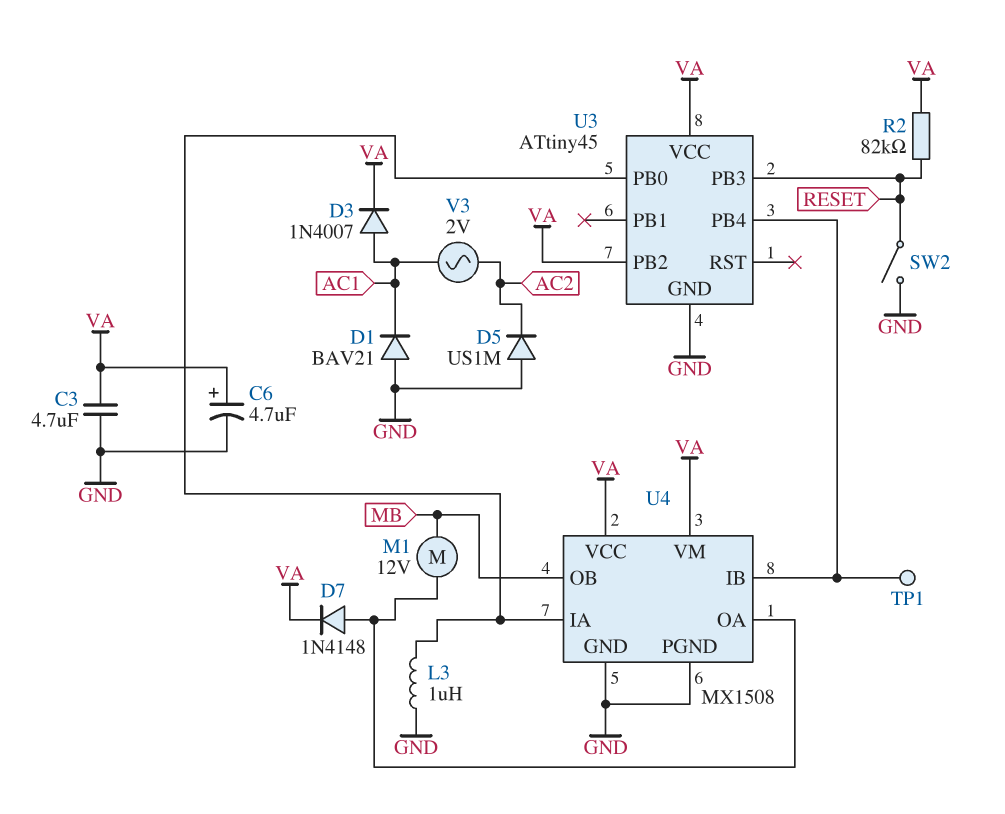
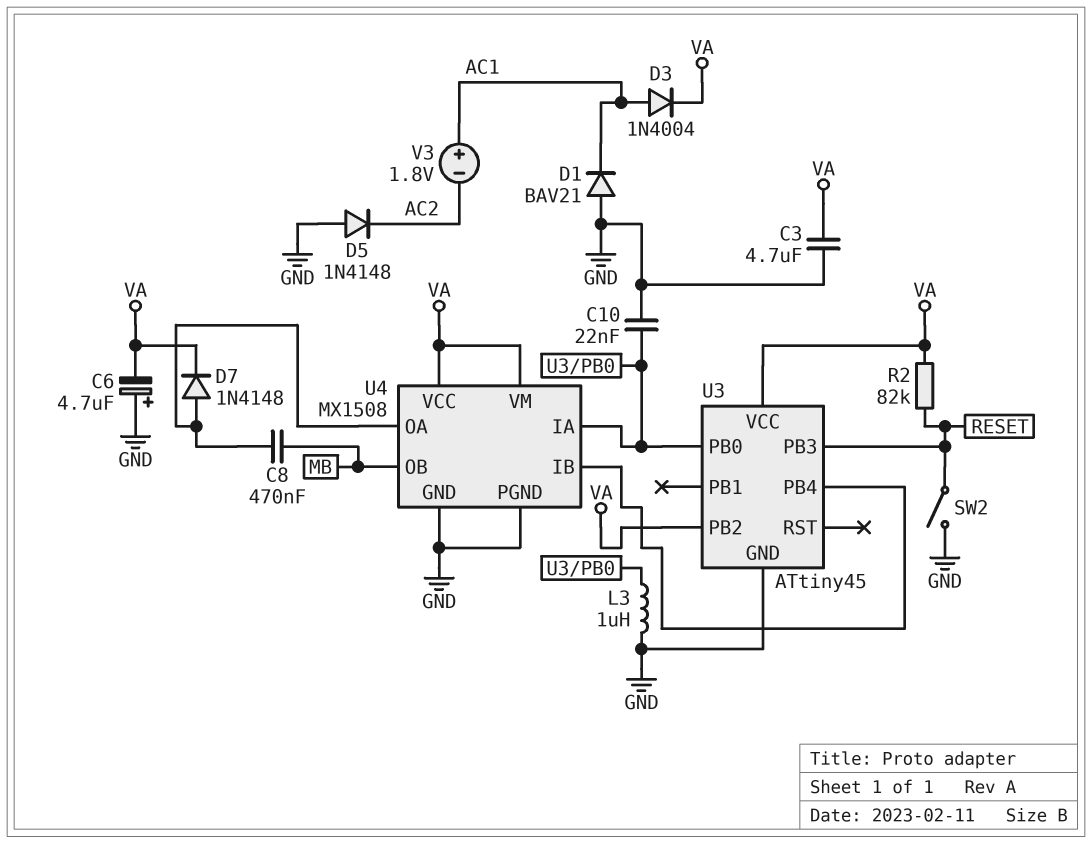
C6: 4.7uF (plus VA, minus GND) -> 4.7uF (plus GND, minus VA)
C8: none -> 470nF (MB, U4/OA)
C10: none -> 22nF (GND, U3/PB0)
D3: diode 1N4007 (A AC1, K VA) -> diode 1N4004 (A AC1, K VA)
D5: diode US1M (A GND, K AC2) -> diode 1N4148 (A GND, K AC2)
M1: motor 12V (MB, U4/OA) -> none
TP1: test point (U3/PB4) -> none
V3: AC 2V (AC1, AC2) -> 1.8V (plus AC1, minus AC2)

